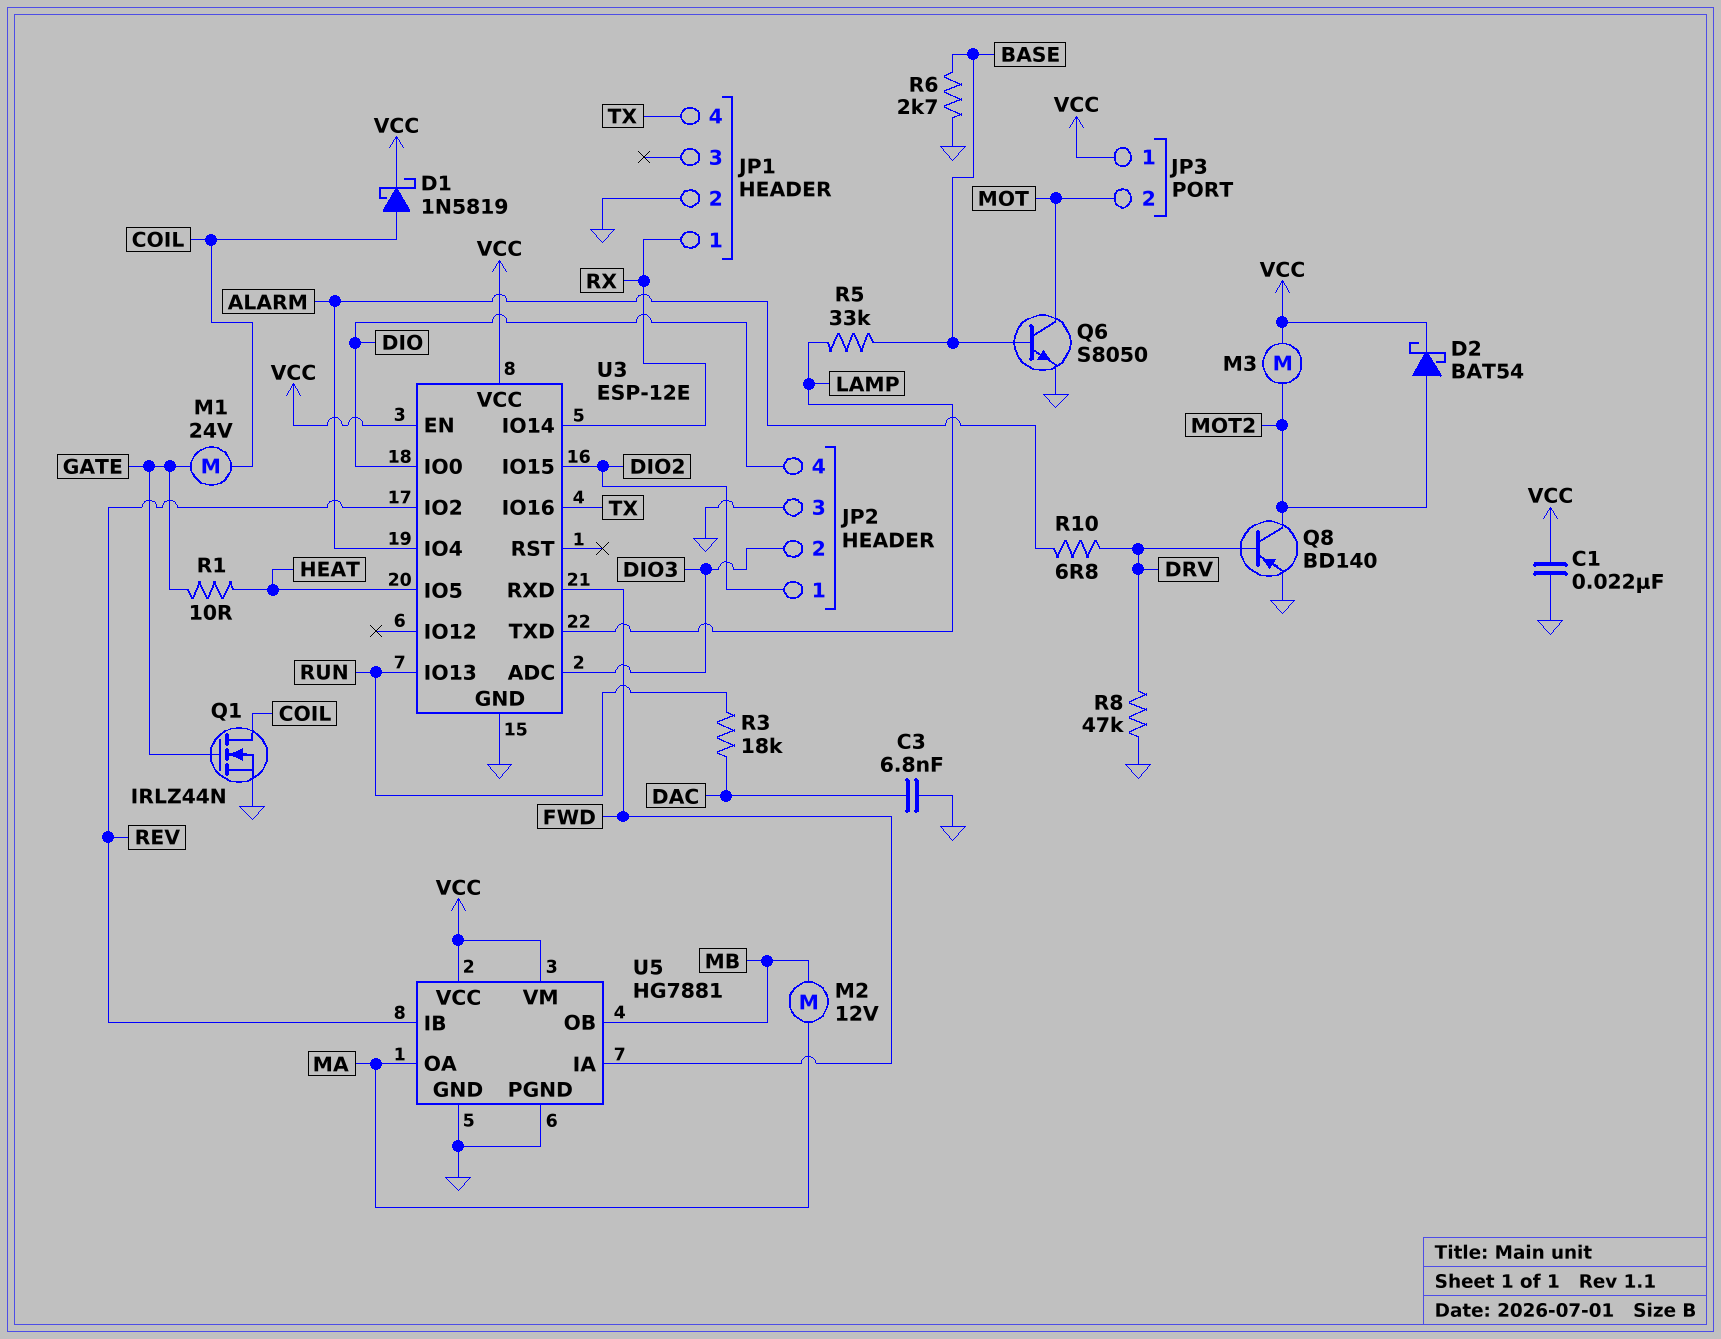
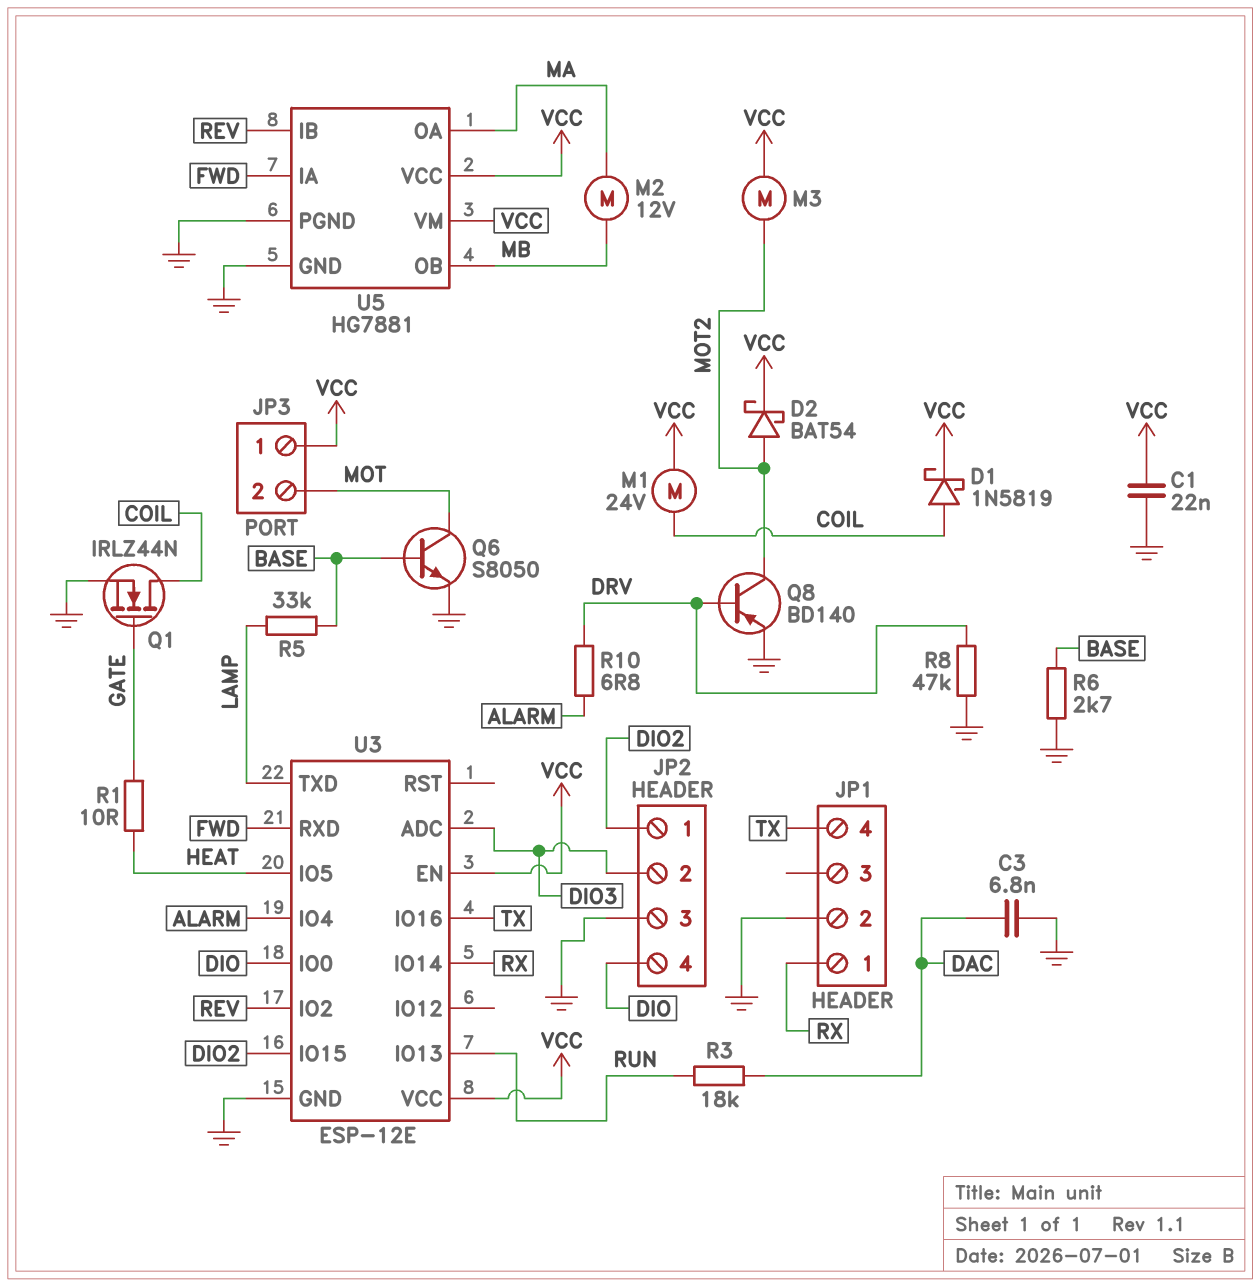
M1: motor 24V (COIL, GATE) -> motor 24V (COIL, VCC)

